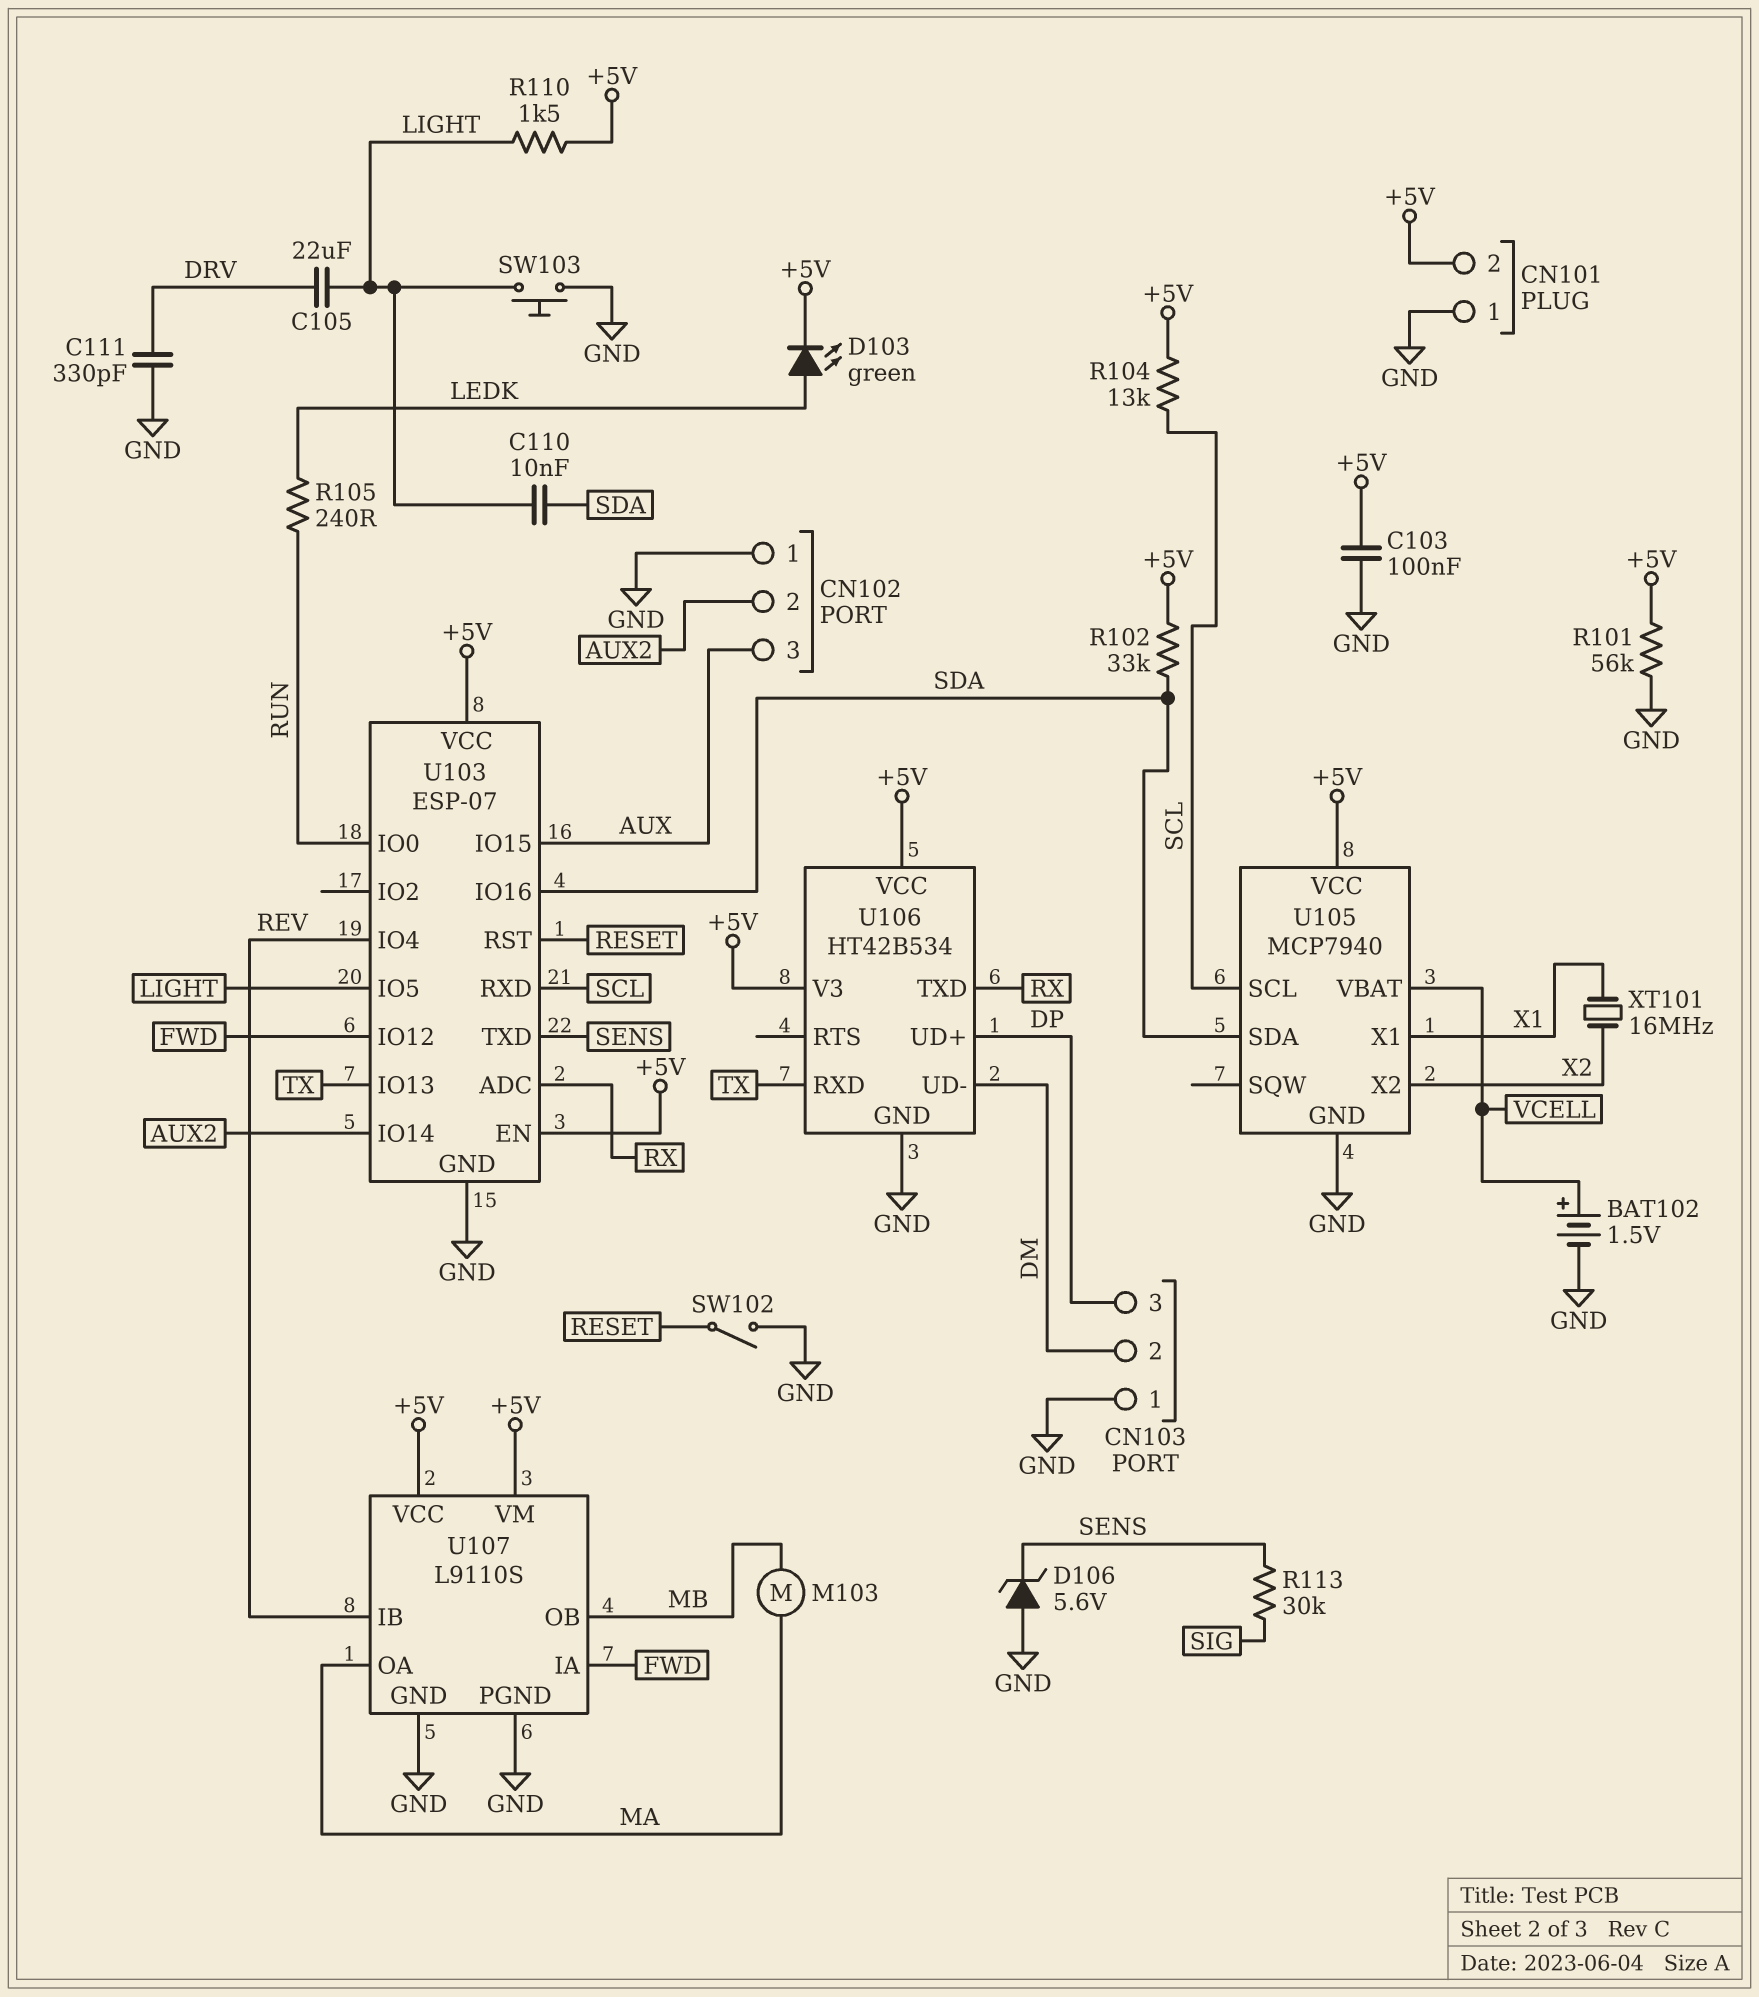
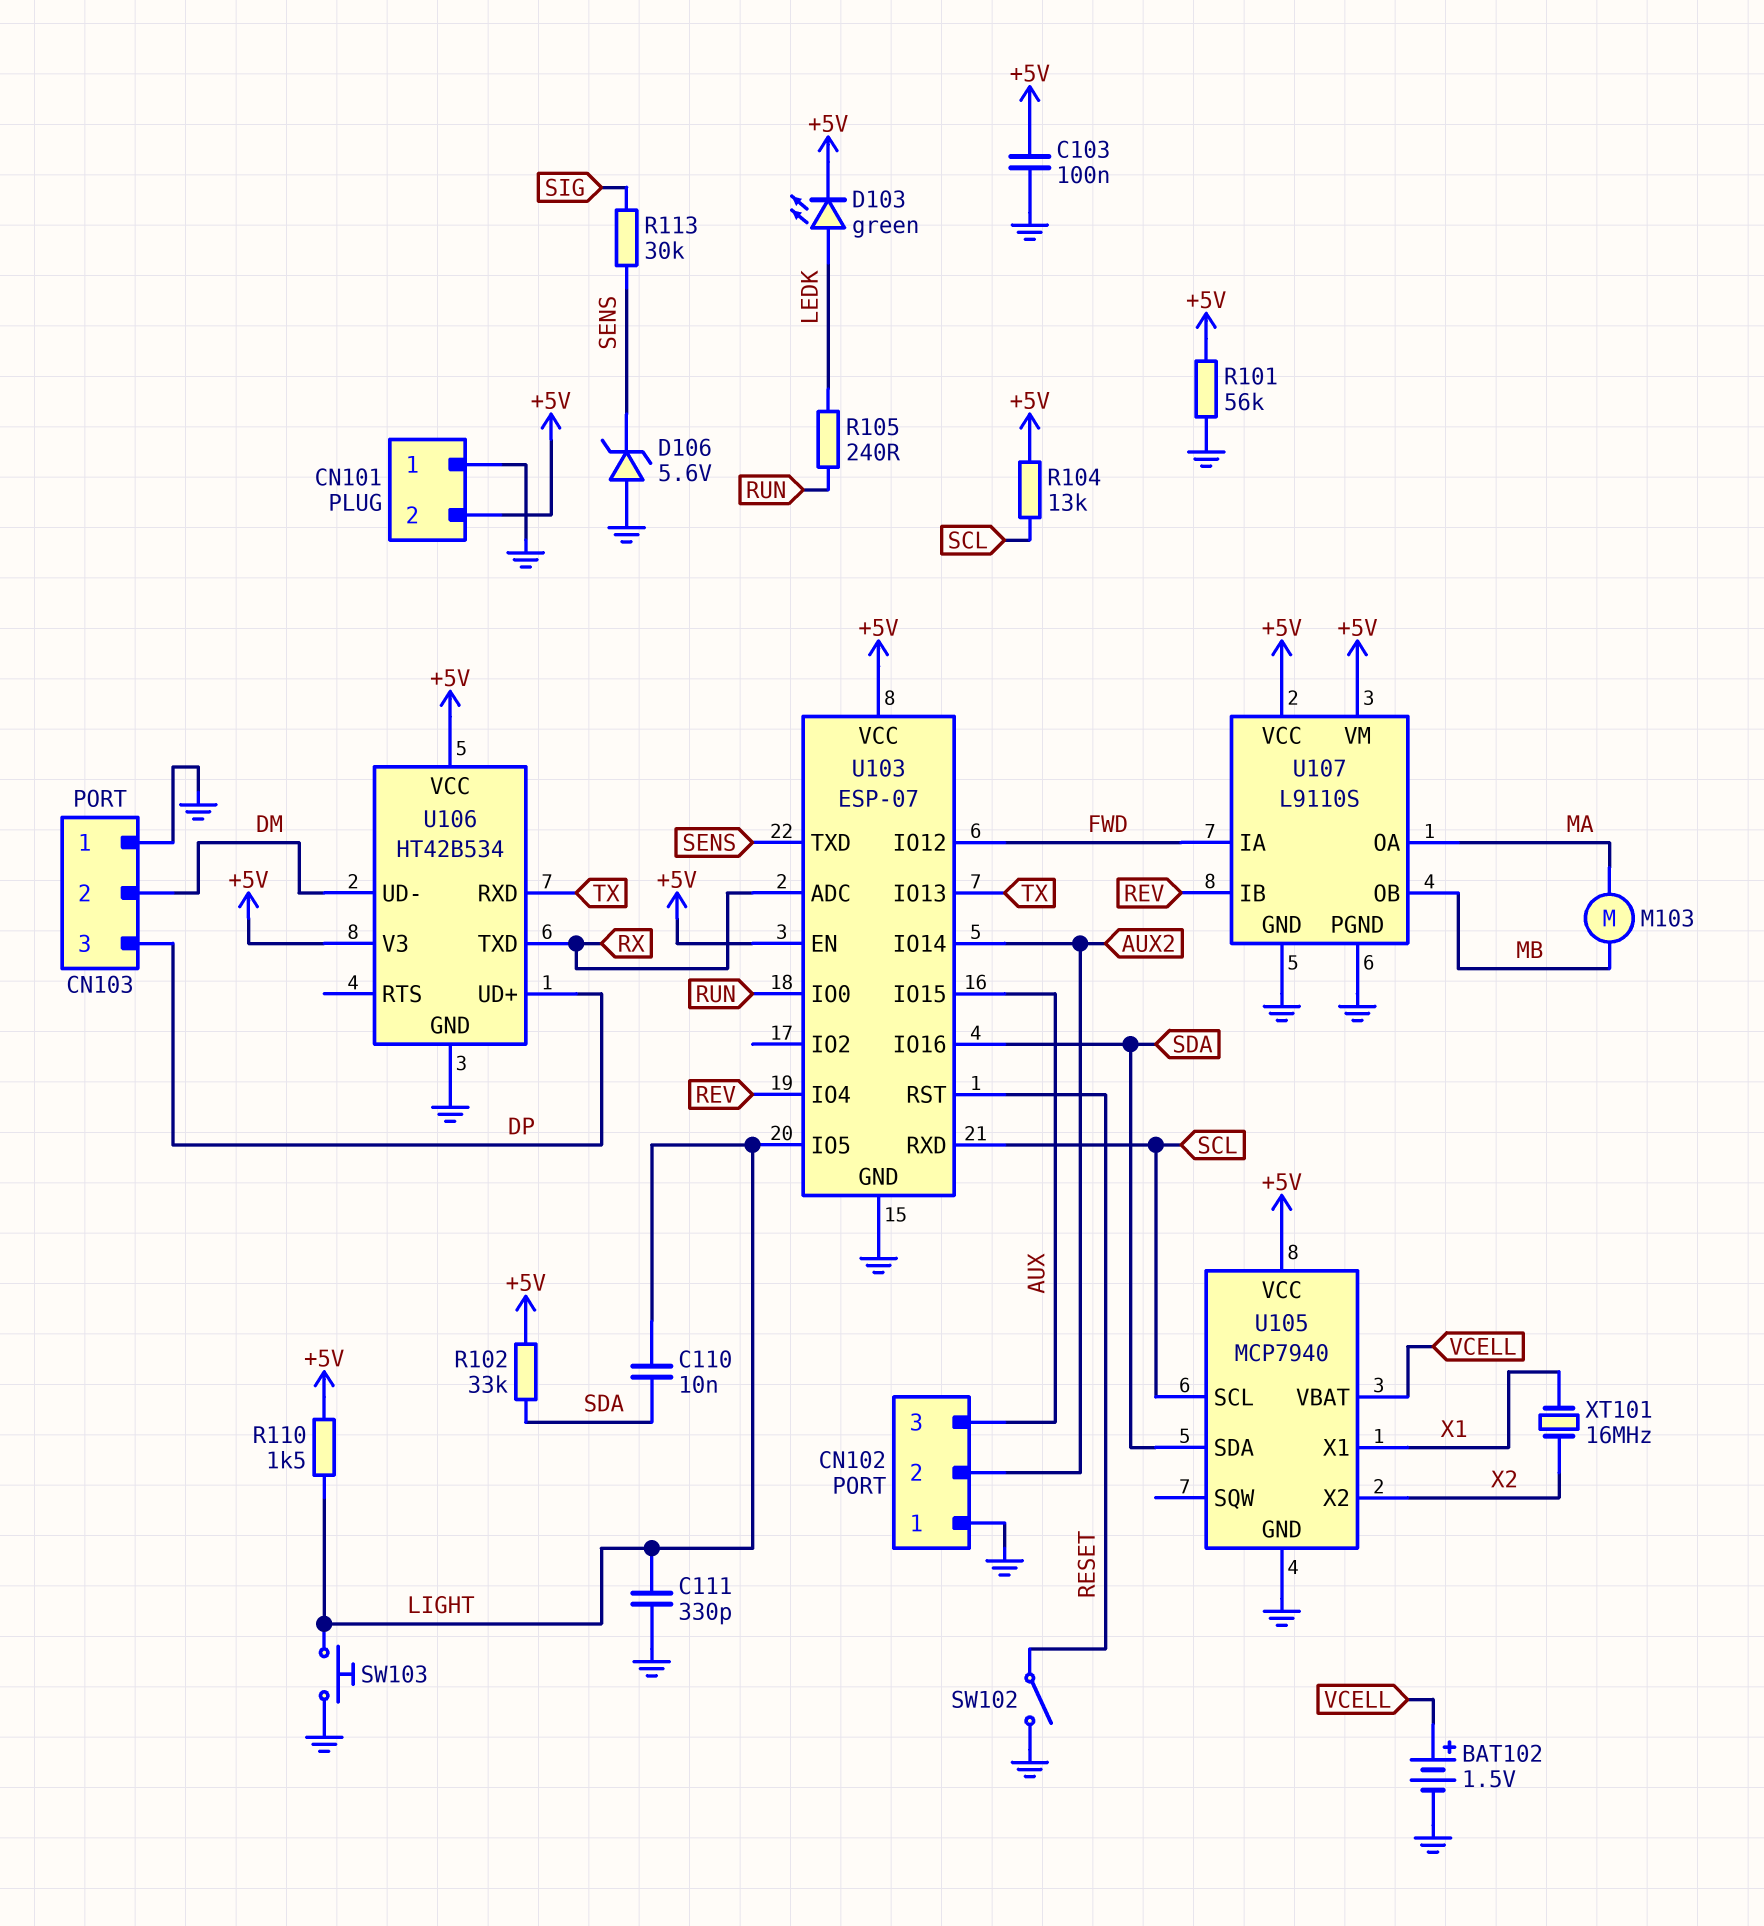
C105: 22uF (DRV, LIGHT) -> none
C111: 330pF (DRV, GND) -> 330pF (GND, LIGHT)

